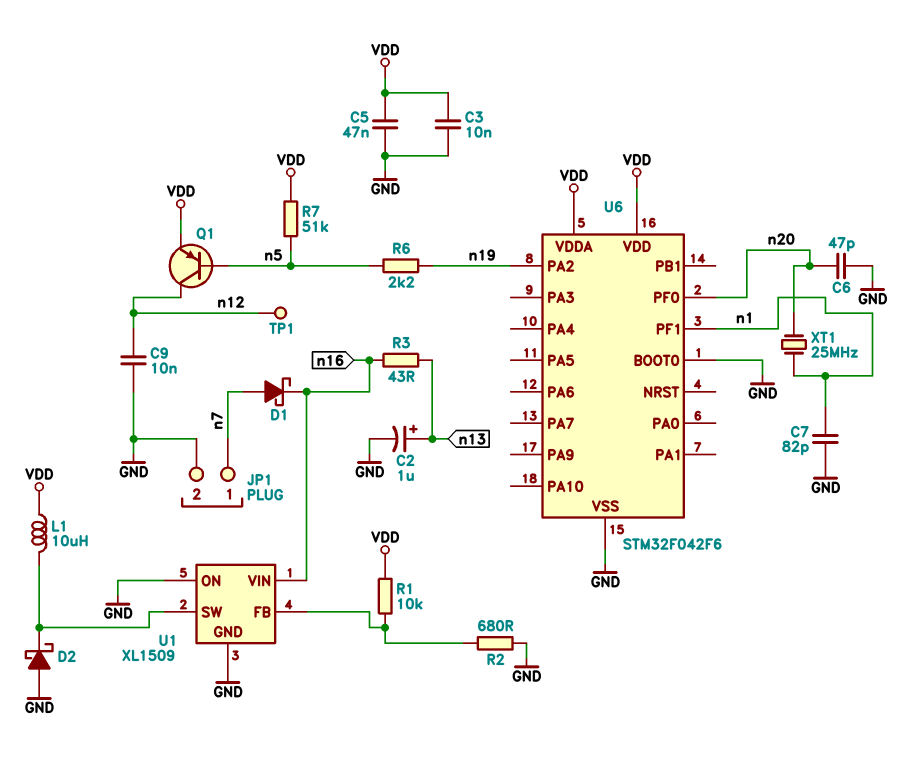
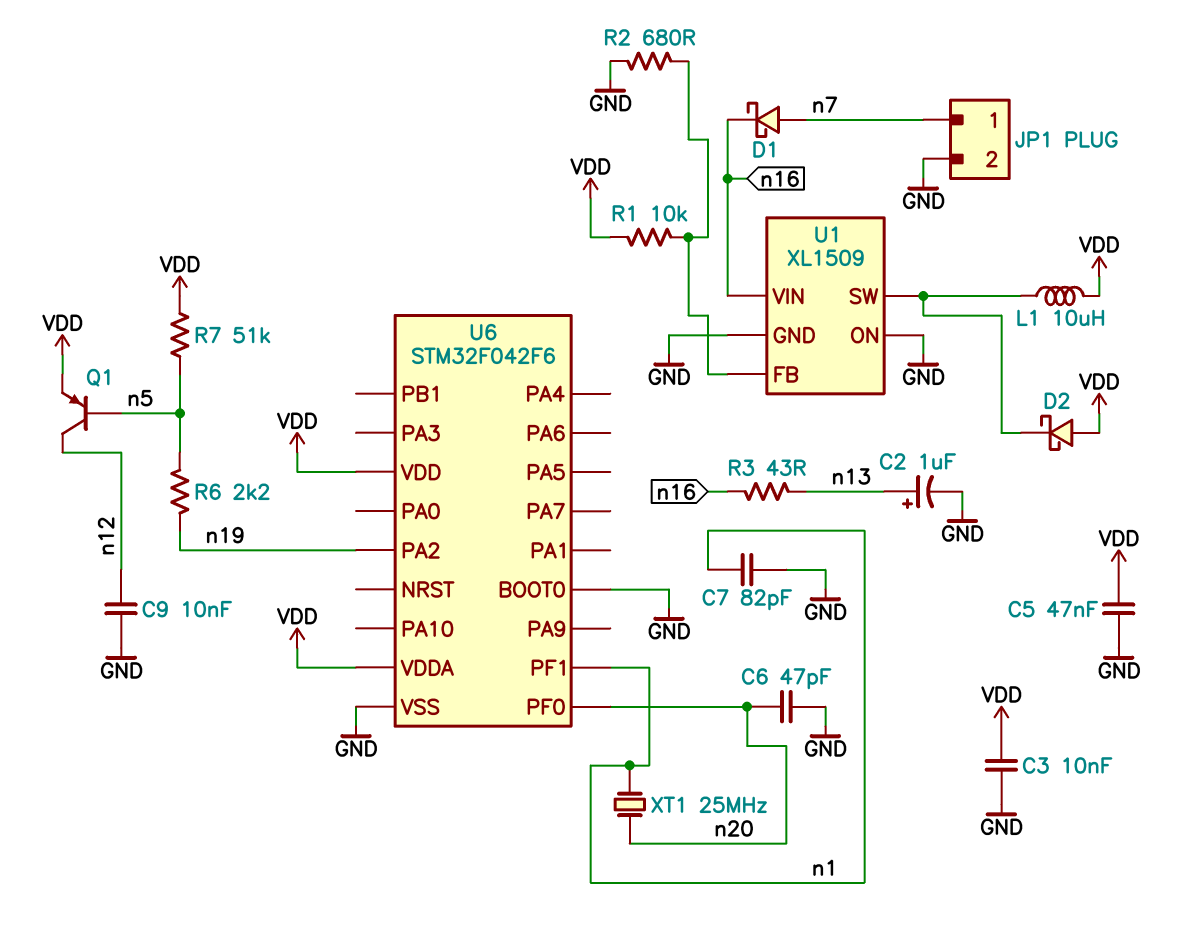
D2: schottky (A GND, K U1/SW) -> schottky (A VDD, K U1/SW)
TP1: test point (n12) -> none

